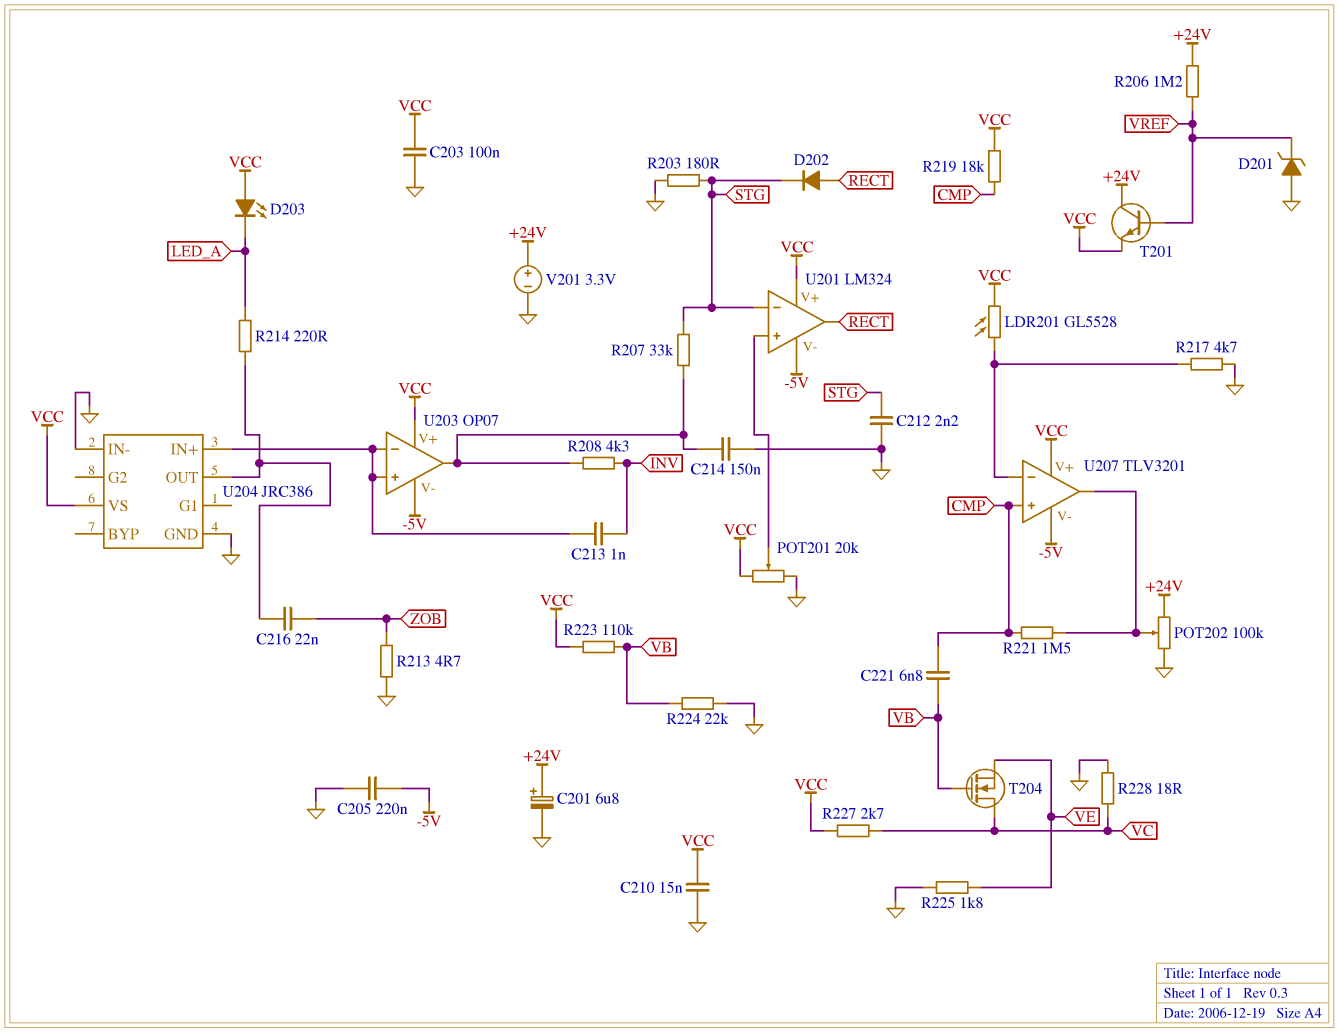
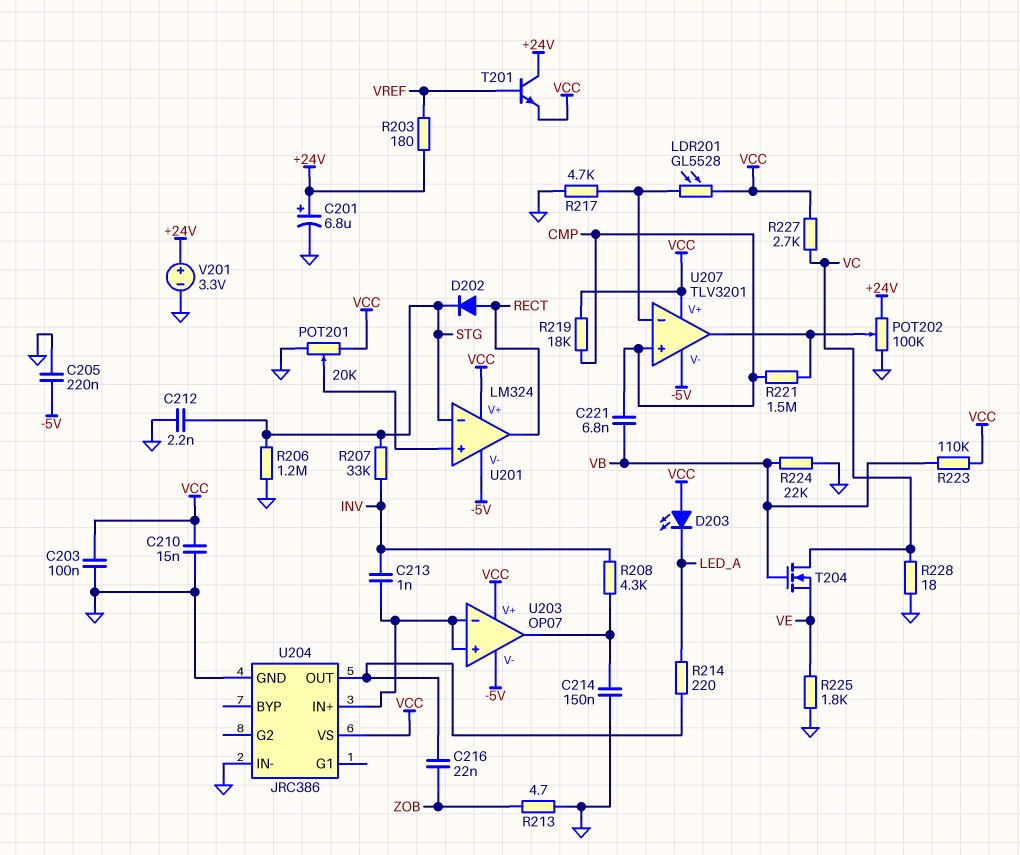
D201: zener (A GND, K VREF) -> none
R203: 180 (GND, STG) -> 180 (+24V, VREF)
R206: 1.2M (+24V, VREF) -> 1.2M (GND, STG)
R207: 33k (STG, U203/out) -> 33k (INV, STG)

